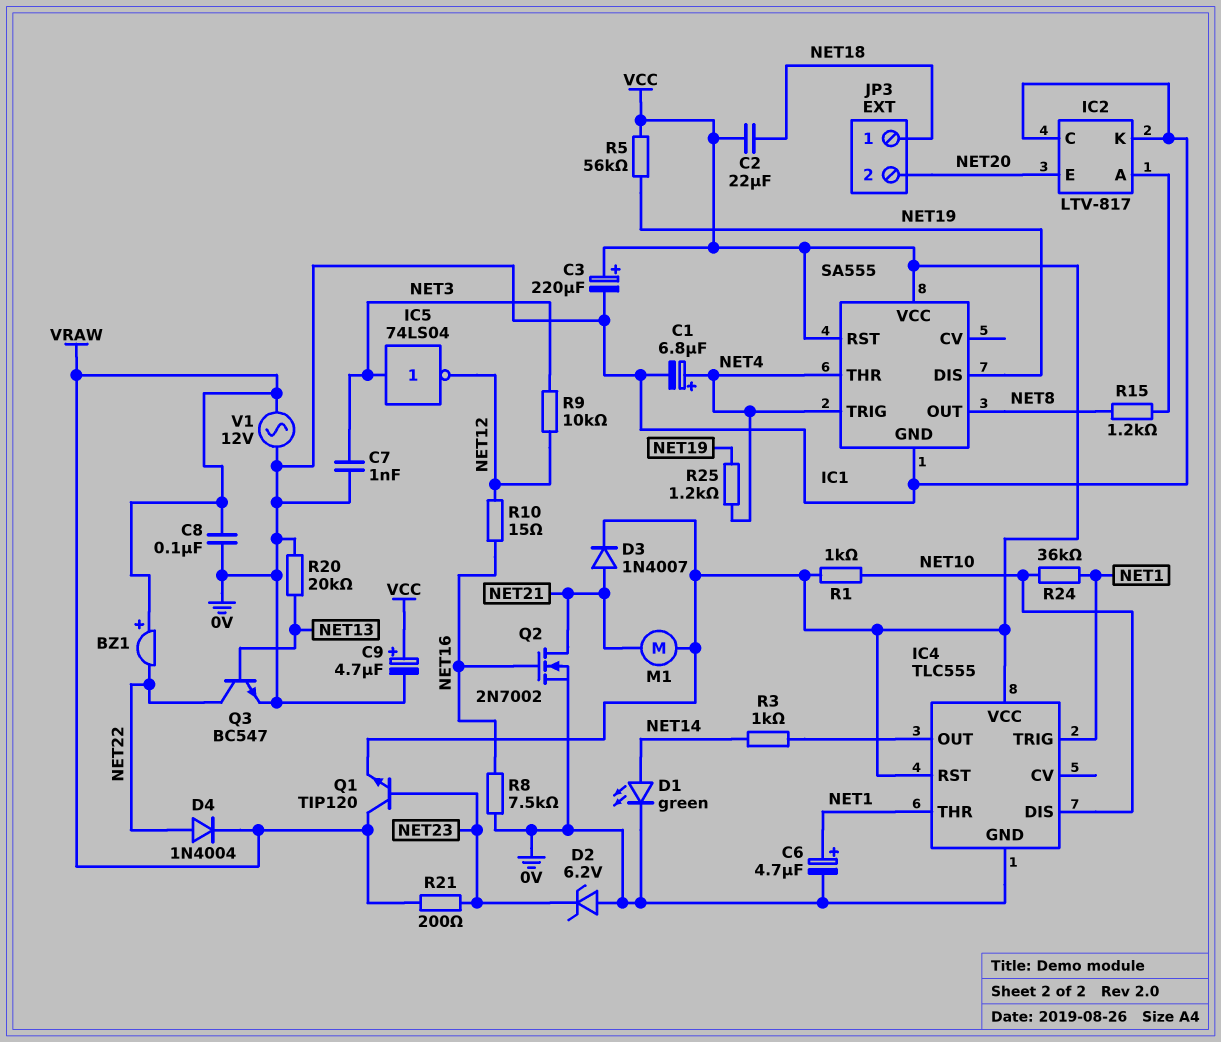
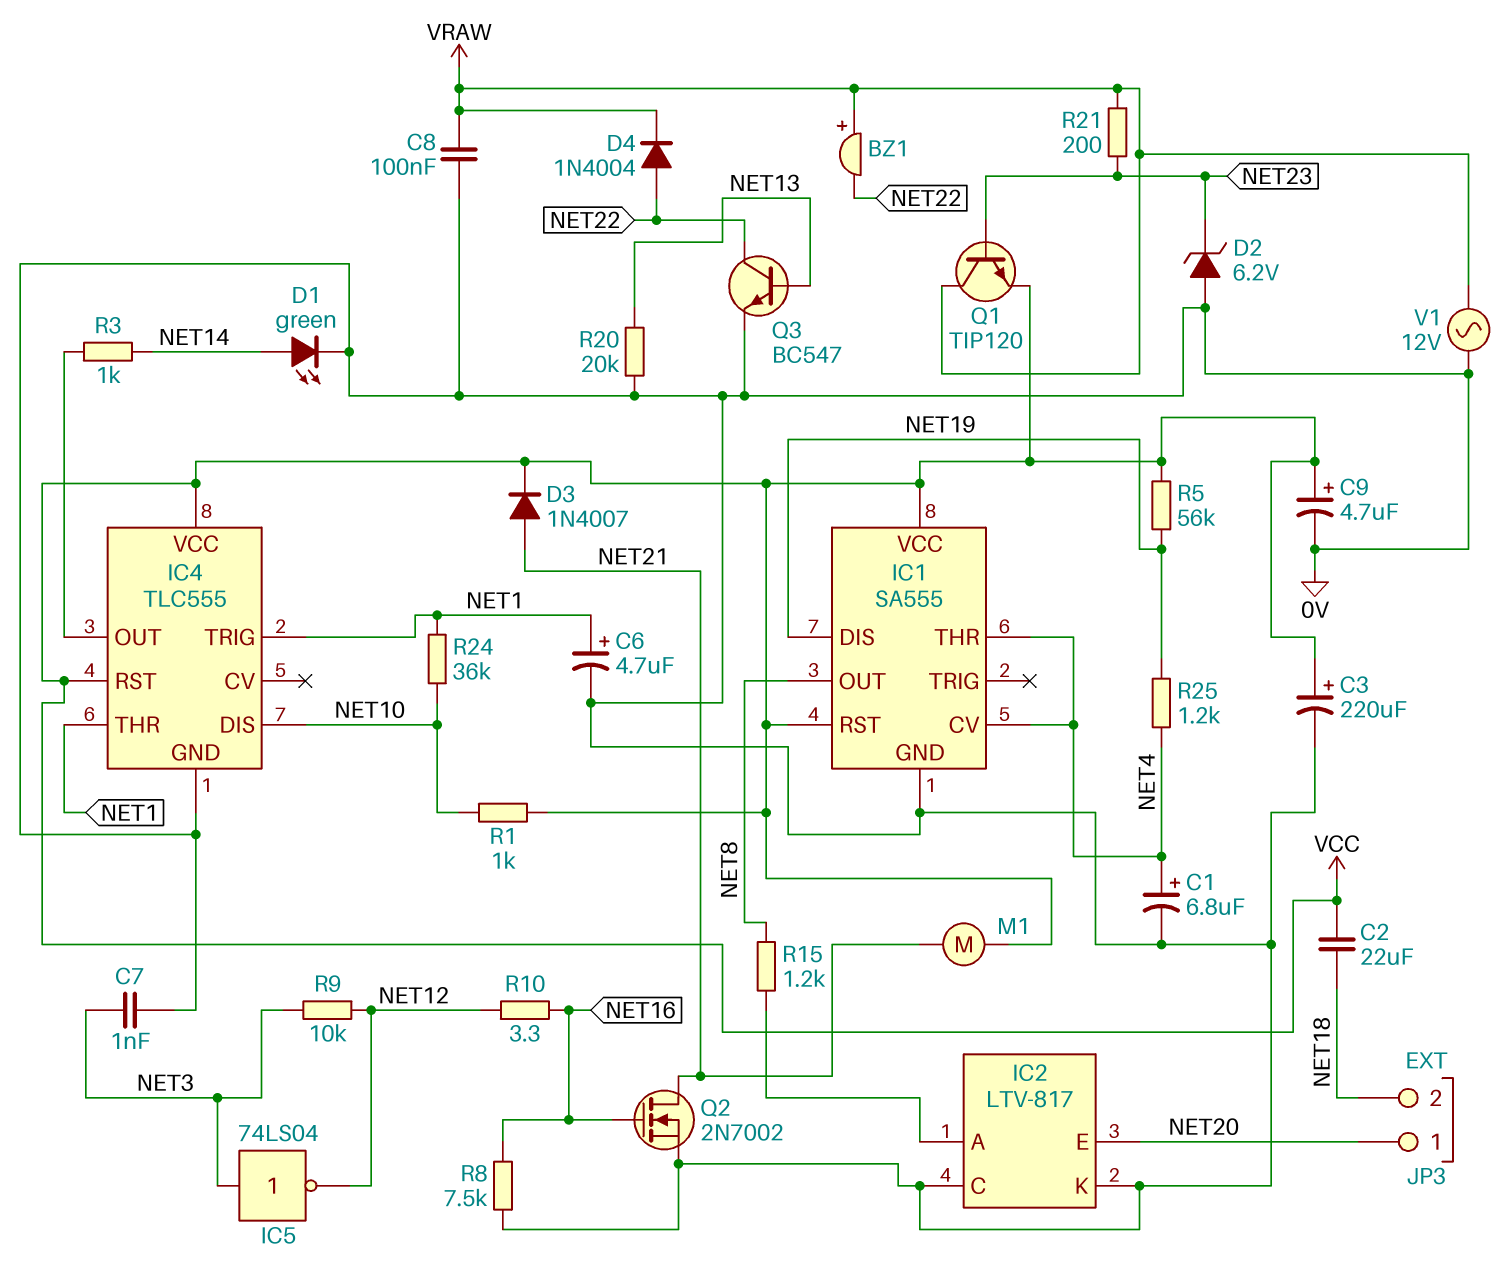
IC1 pin CV: none -> NET4
IC1 pin TRIG: NET4 -> none
JP3 pin 1: NET18 -> NET20
JP3 pin 2: NET20 -> NET18
R10: 15 (NET12, NET16) -> 3.3 (NET12, NET16)

